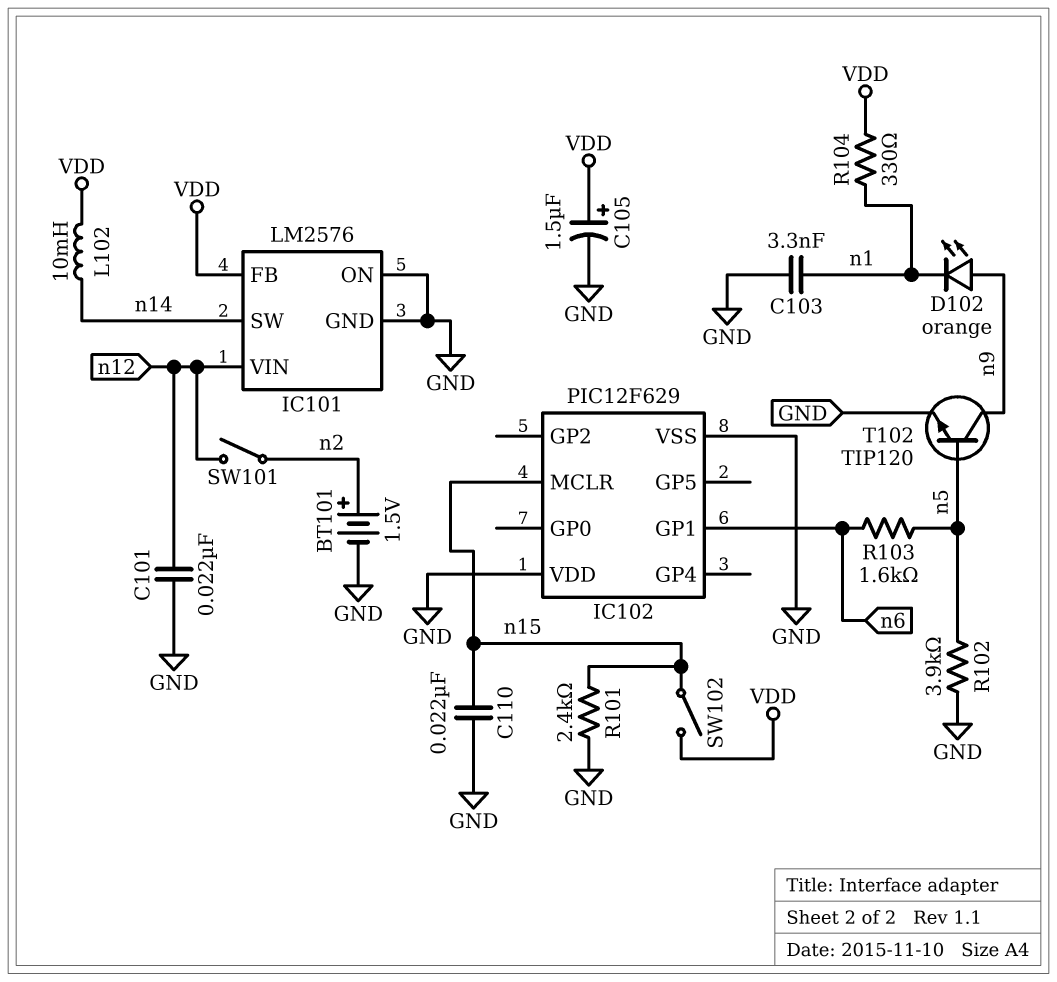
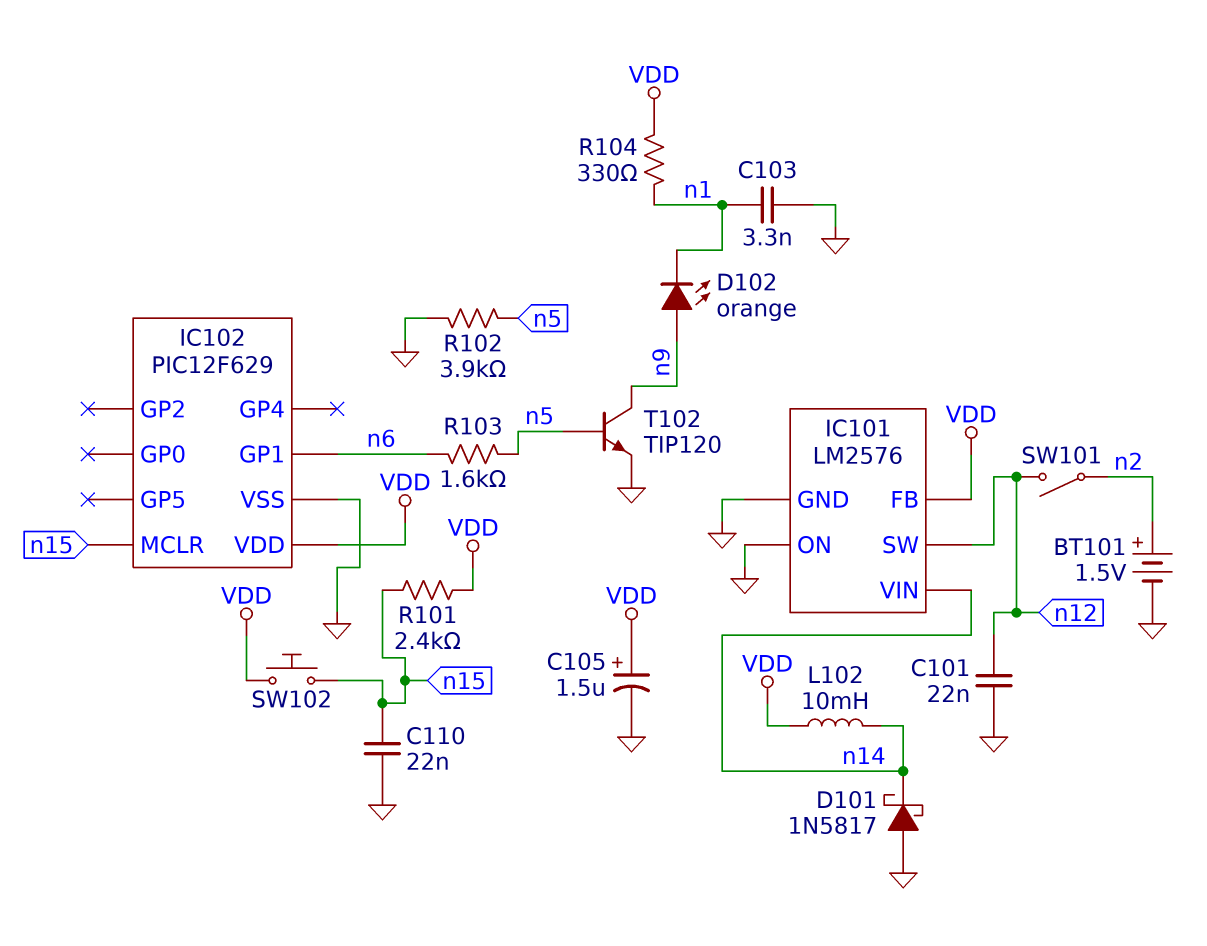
D101: none -> schottky 1N5817 (A GND, K n14)
IC101 pin SW: n14 -> n12
IC101 pin VIN: n12 -> n14
IC102 pin VDD: GND -> VDD
R101: 2.4k (GND, n15) -> 2.4k (VDD, n15)
SW102: switch (VDD, n15) -> button (VDD, n15)

